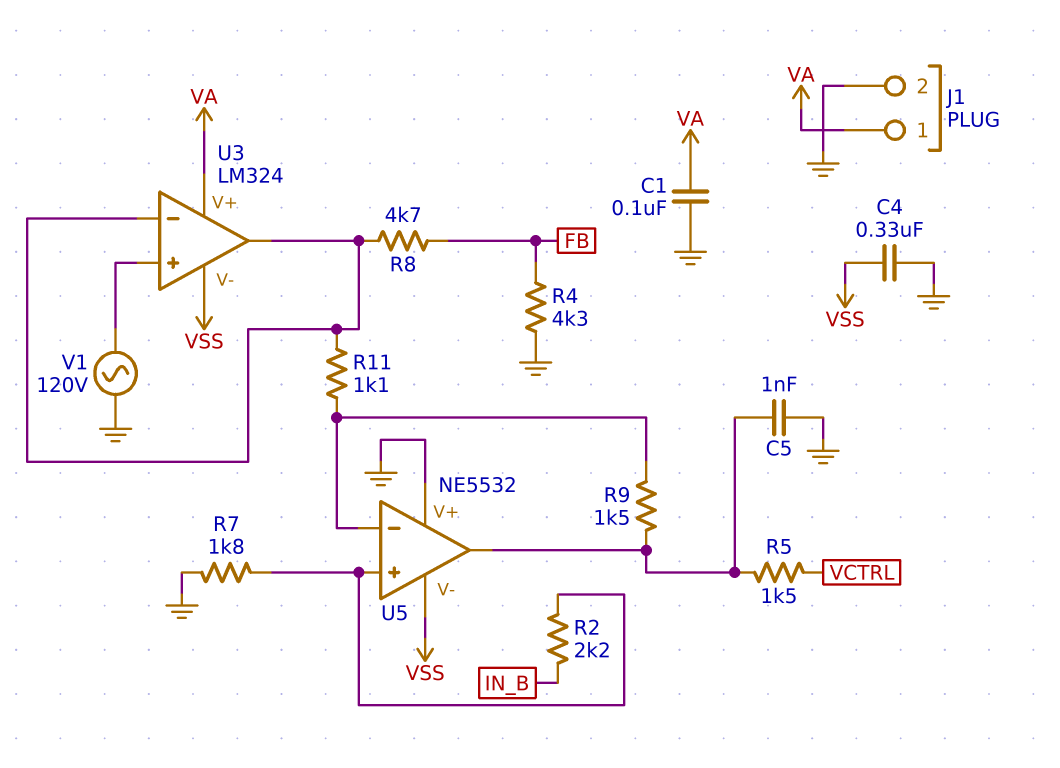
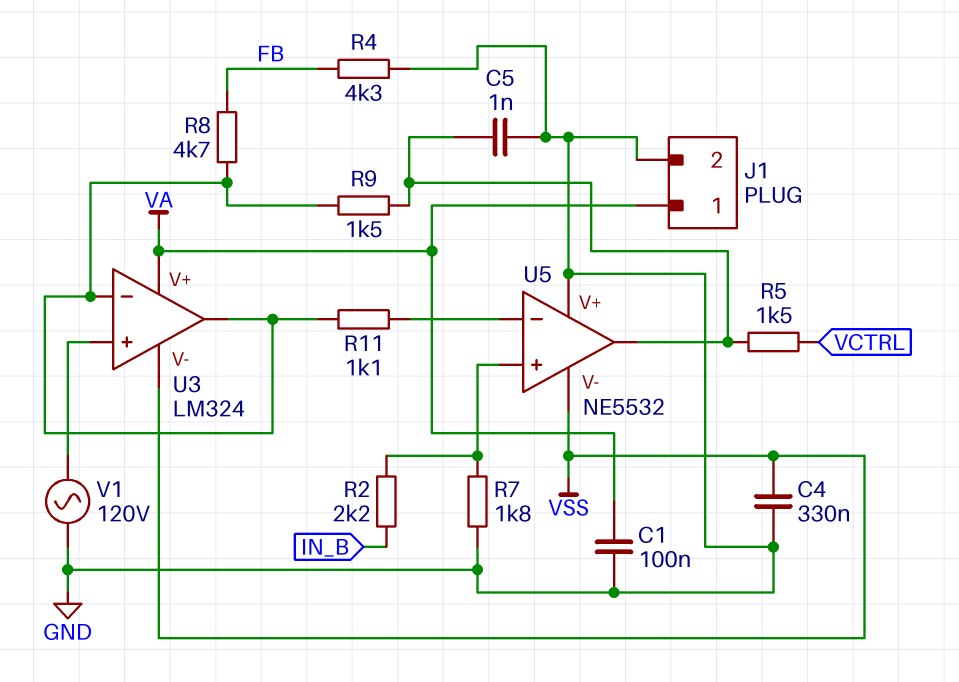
R9: 1.5k (U5/in-, U5/out) -> 1.5k (U3/in-, U5/out)

